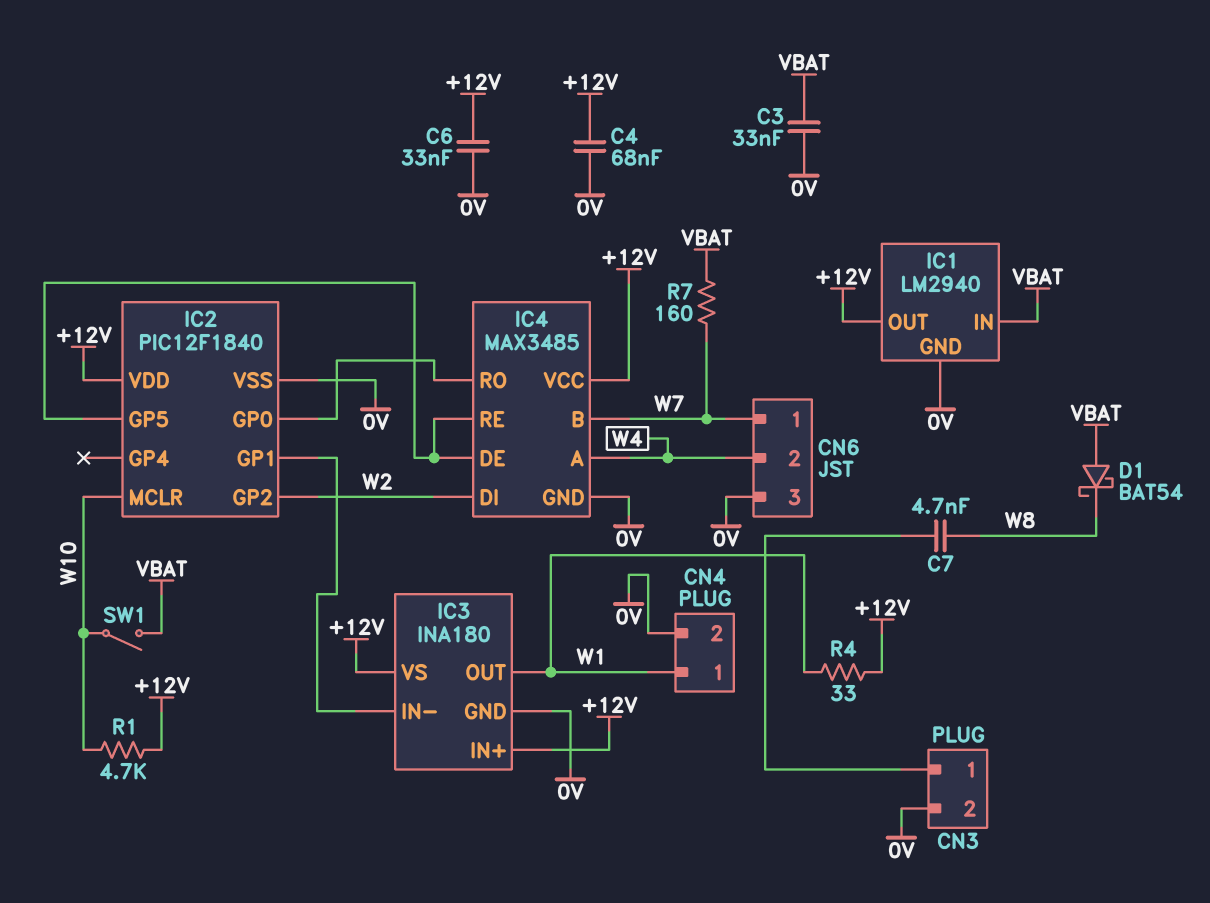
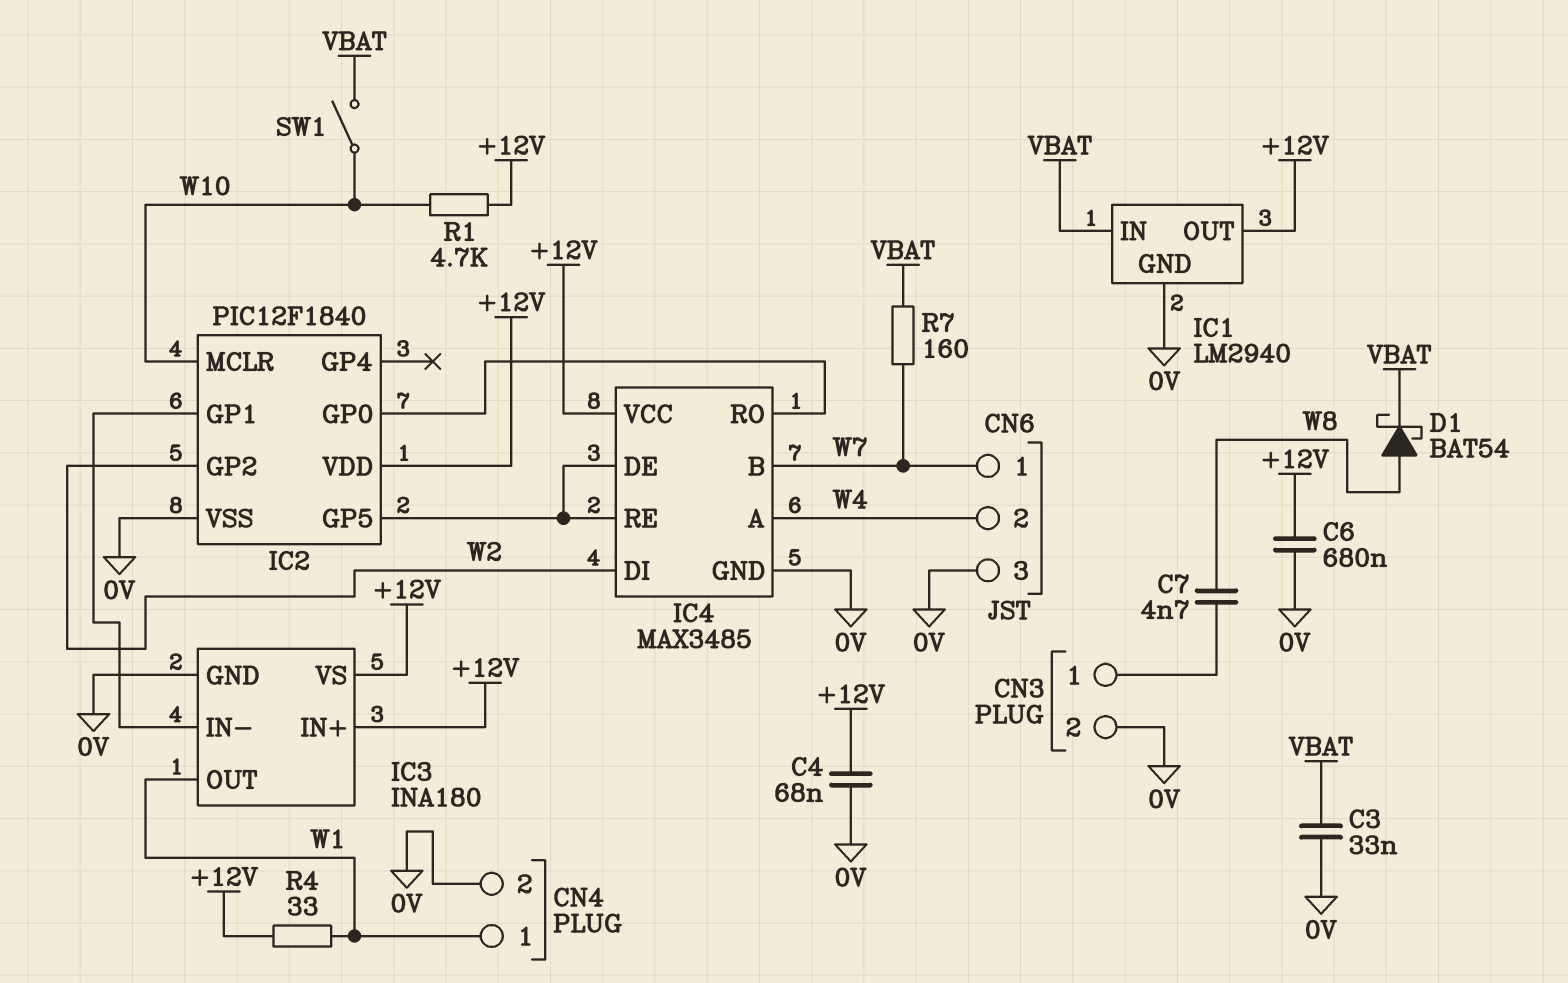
C6: 33nF (+12V, 0V) -> 680nF (+12V, 0V)
D1: schottky BAT54 (A VBAT, K W8) -> schottky BAT54 (A W8, K VBAT)

